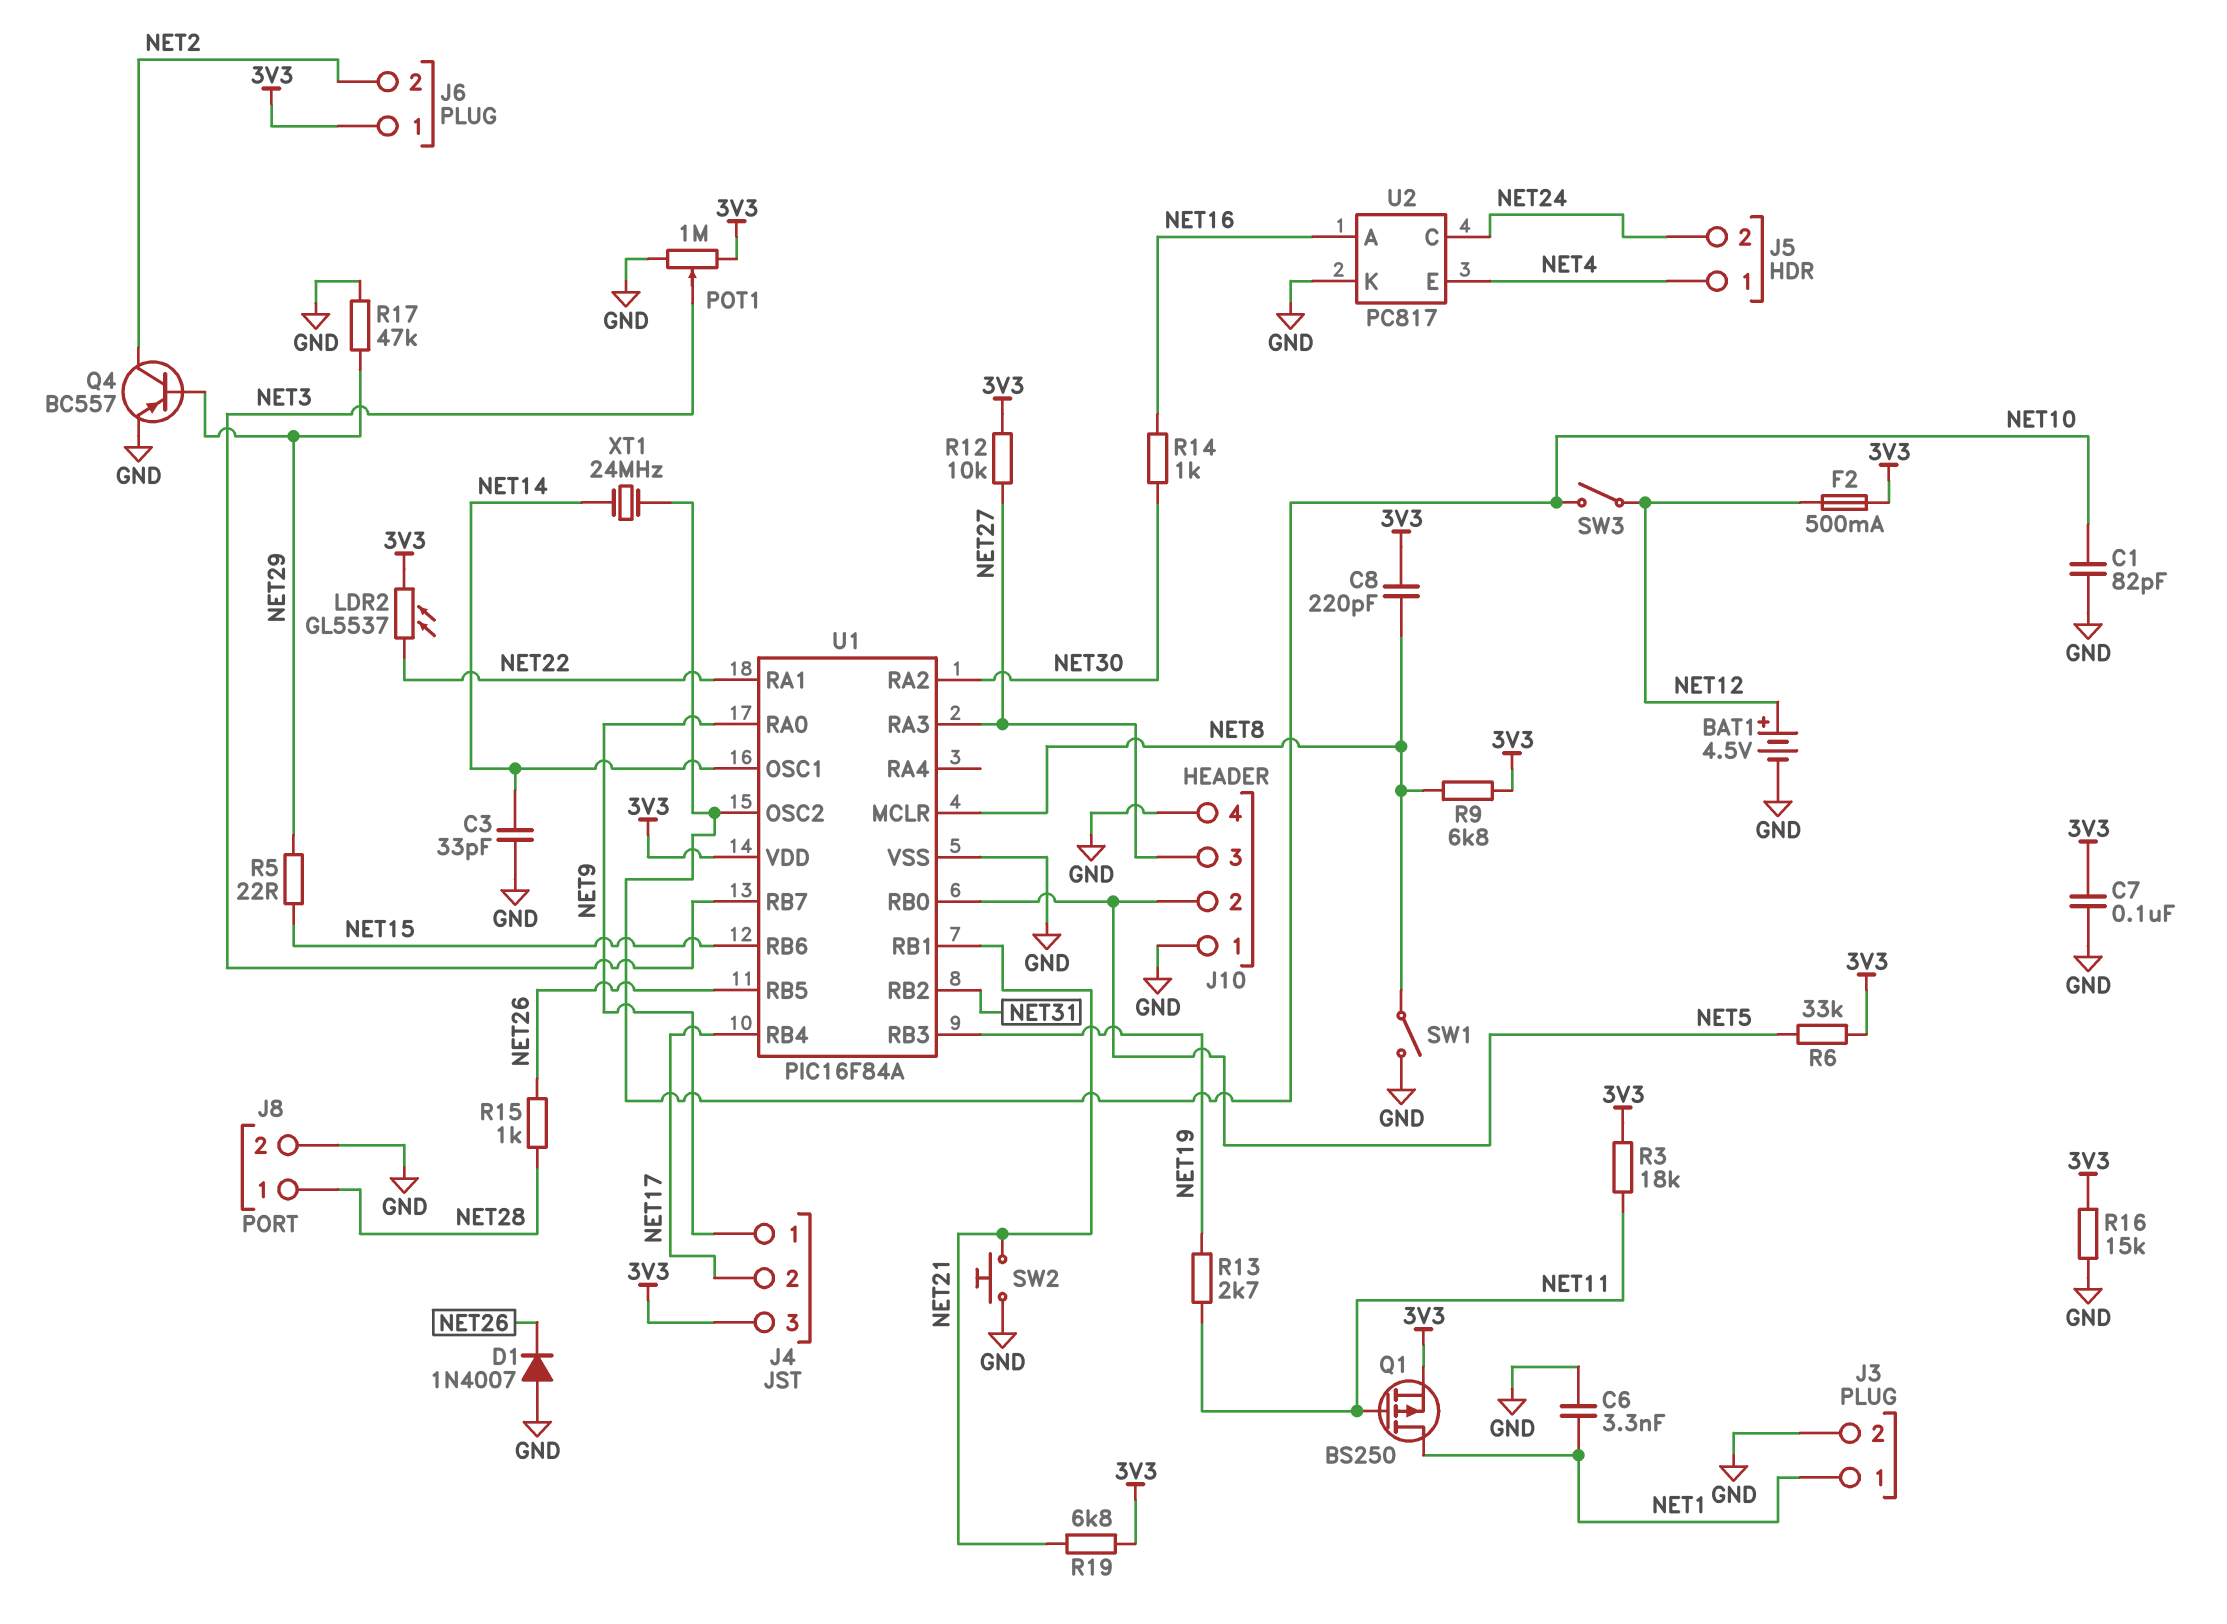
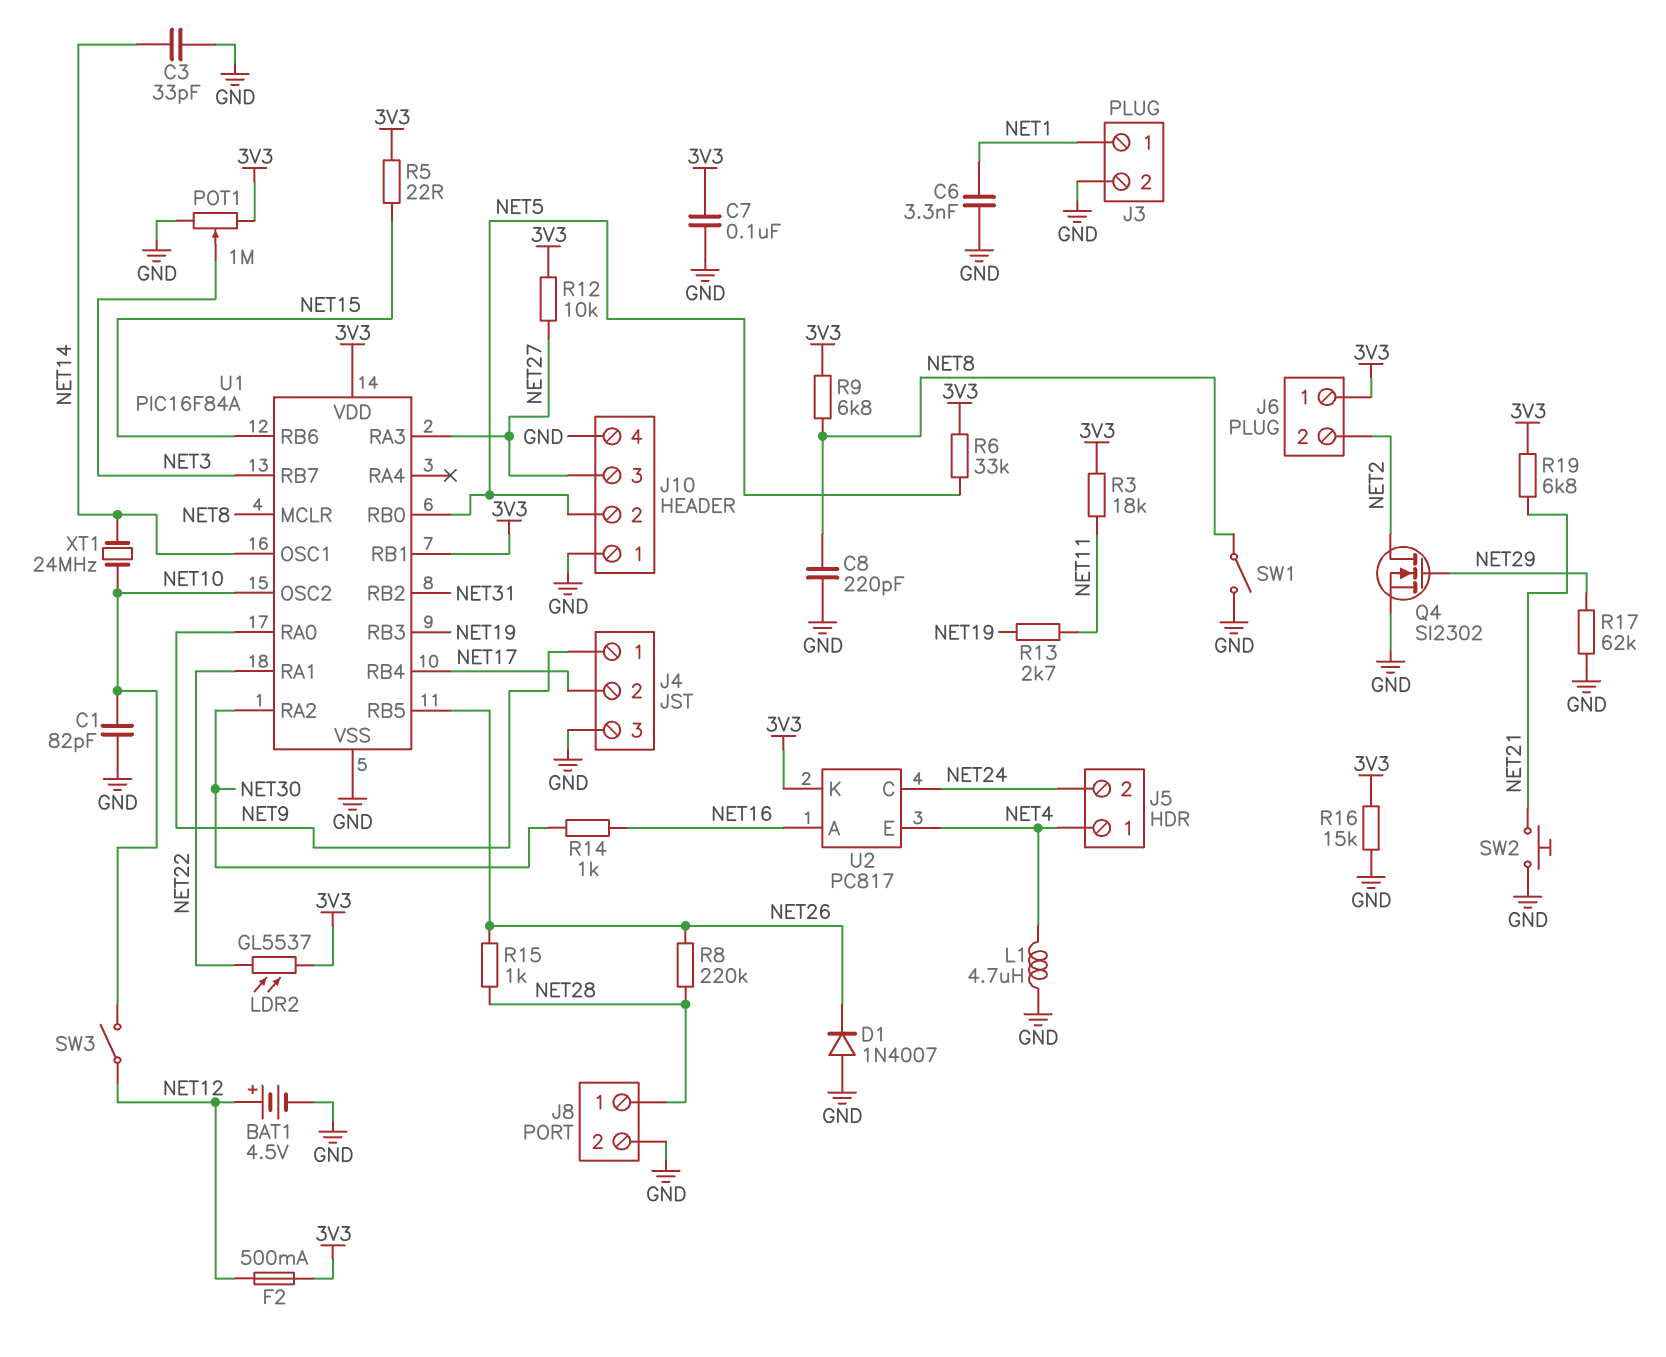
C8: 220pF (3V3, NET8) -> 220pF (GND, NET8)
J4 pin 3: 3V3 -> GND
L1: none -> 4.7uH (GND, NET4)
Q1: PMOS BS250 (G NET11, D NET1, S 3V3) -> none
Q4: PNP BC557 (B NET29, C NET2, E GND) -> NMOS SI2302 (G NET29, D NET2, S GND)
R5: 22 (NET15, NET29) -> 22 (3V3, NET15)
R8: none -> 220k (NET26, NET28)
R17: 47k (GND, NET29) -> 62k (GND, NET29)
U1 pin RB1: NET21 -> 3V3
U2 pin K: GND -> 3V3

